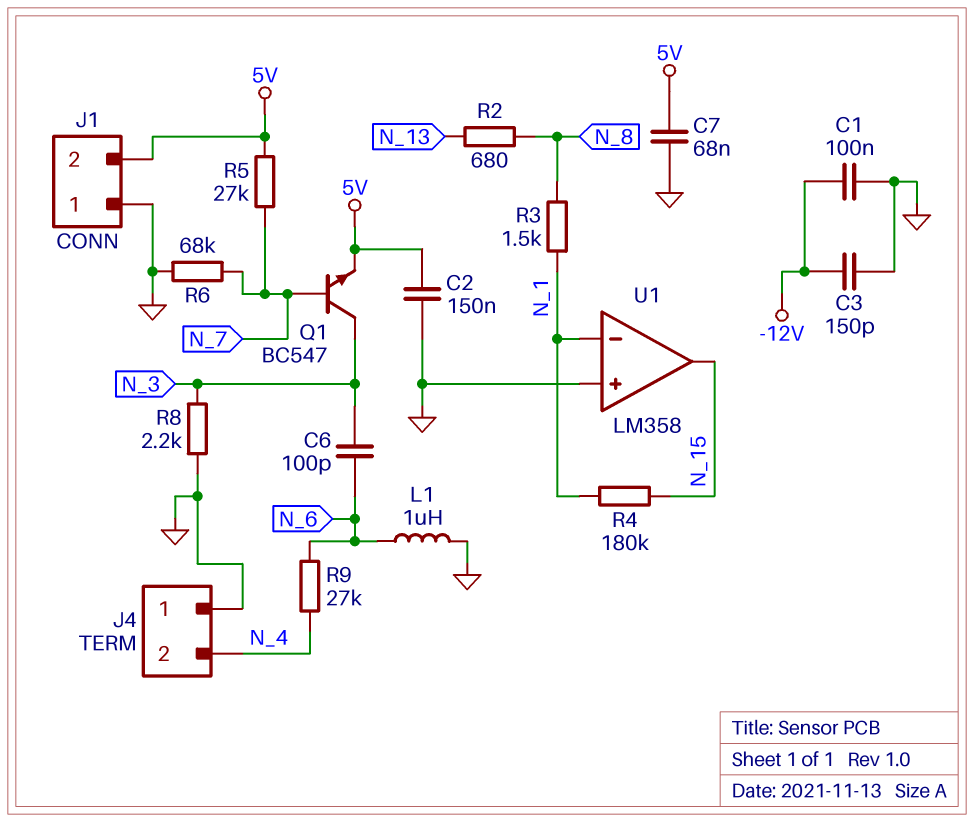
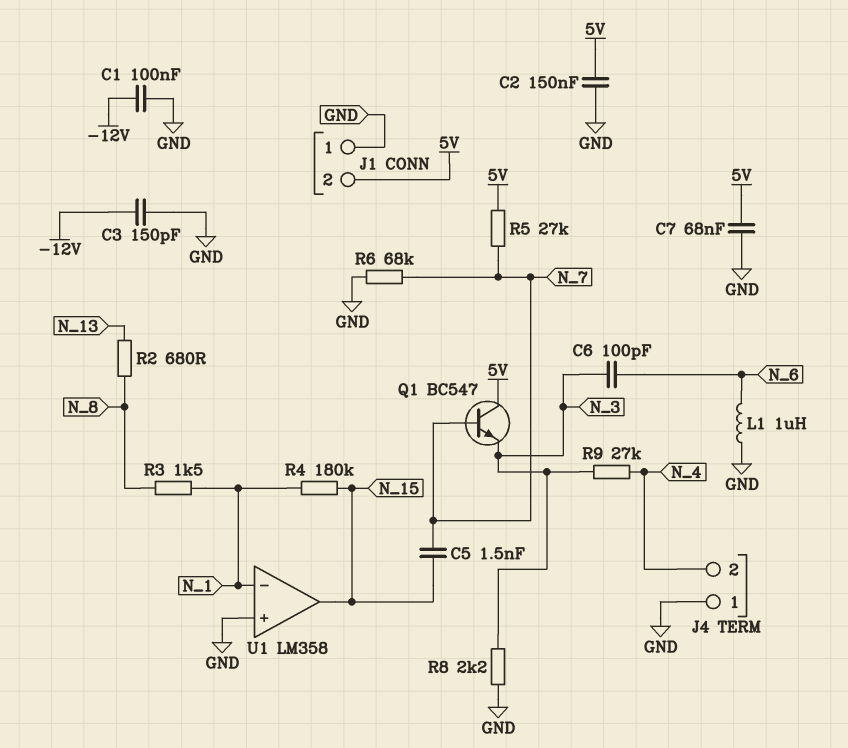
C5: none -> 1.5nF (N_7, N_15)
Q1: NPN BC547 (B N_7, C N_3, E 5V) -> NPN BC547 (B N_7, C 5V, E N_3)
R9: 27k (N_4, N_6) -> 27k (N_3, N_4)

